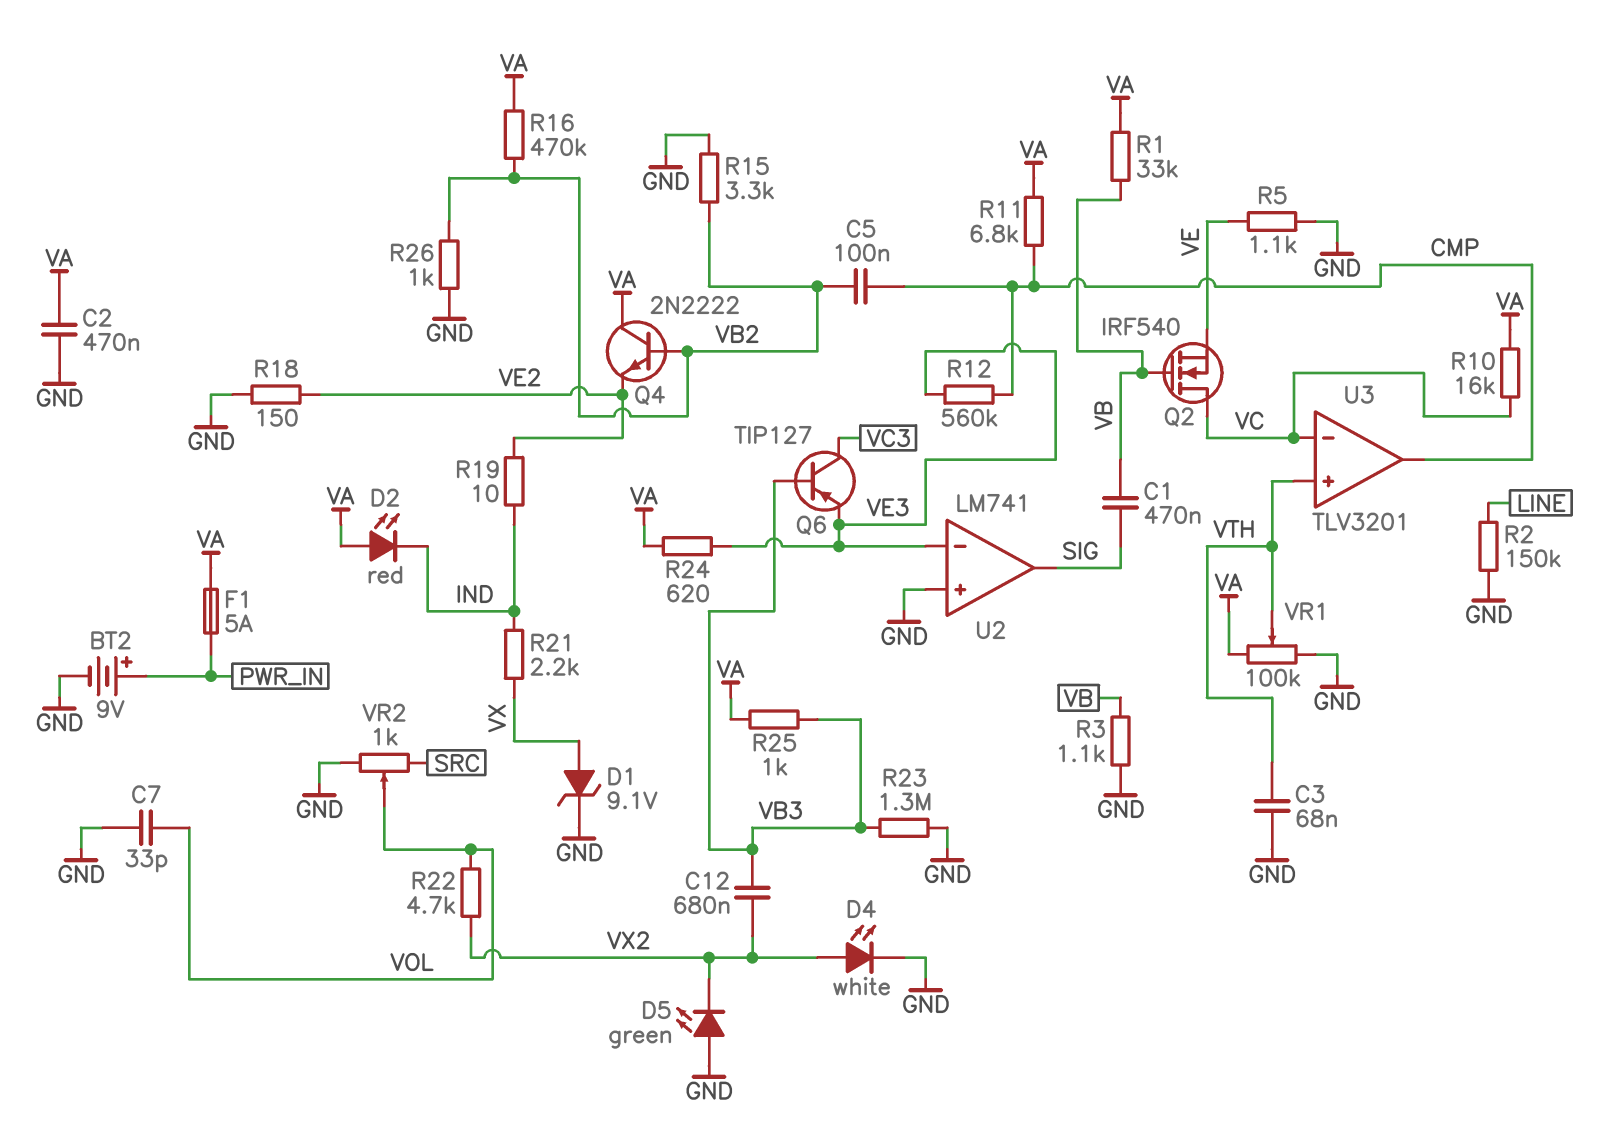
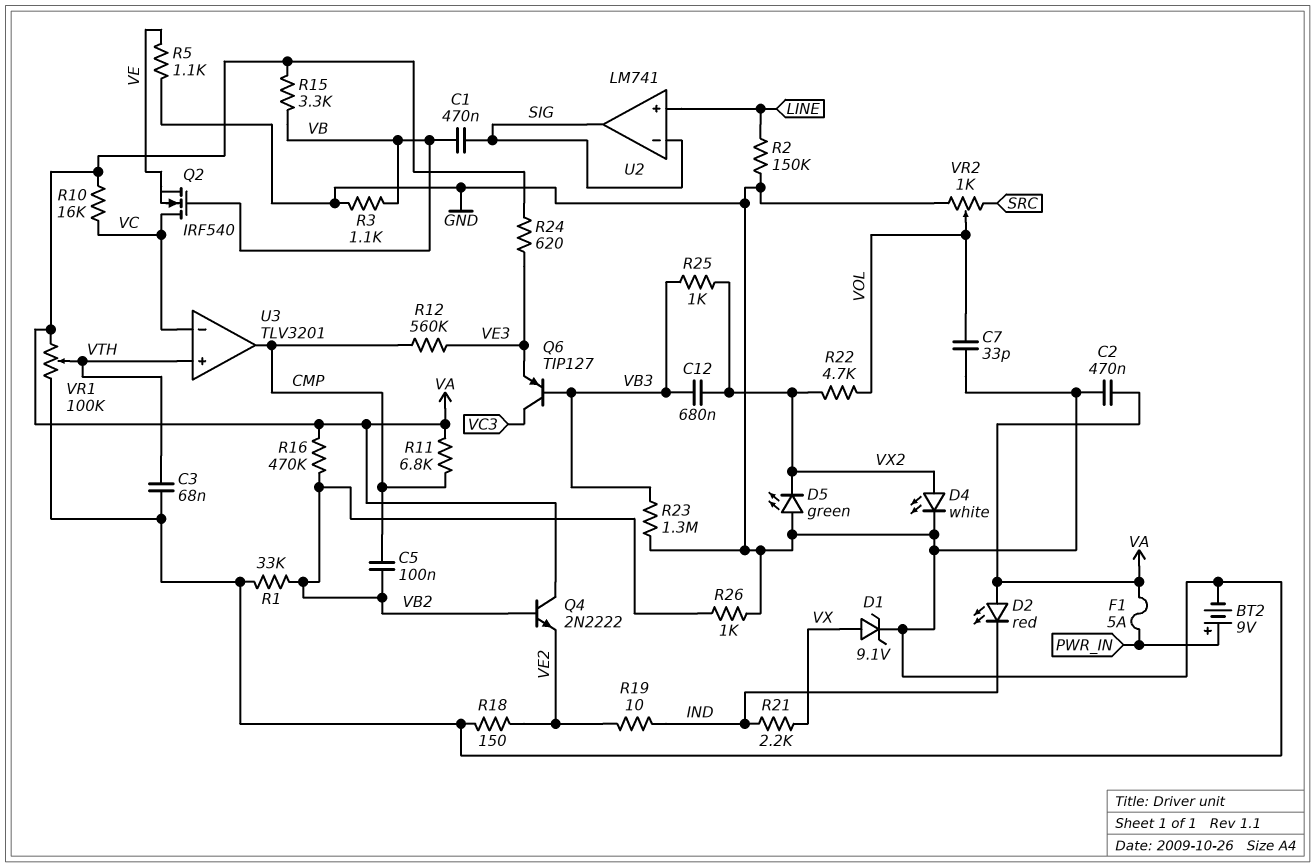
R1: 33k (VA, VB) -> 33k (GND, VB2)
R15: 3.3k (GND, VB2) -> 3.3k (VA, VB)
R25: 1k (VA, VB3) -> 1k (VB3, VX2)
U2 pin in+: GND -> LINE
U2 pin in-: VE3 -> SIG

